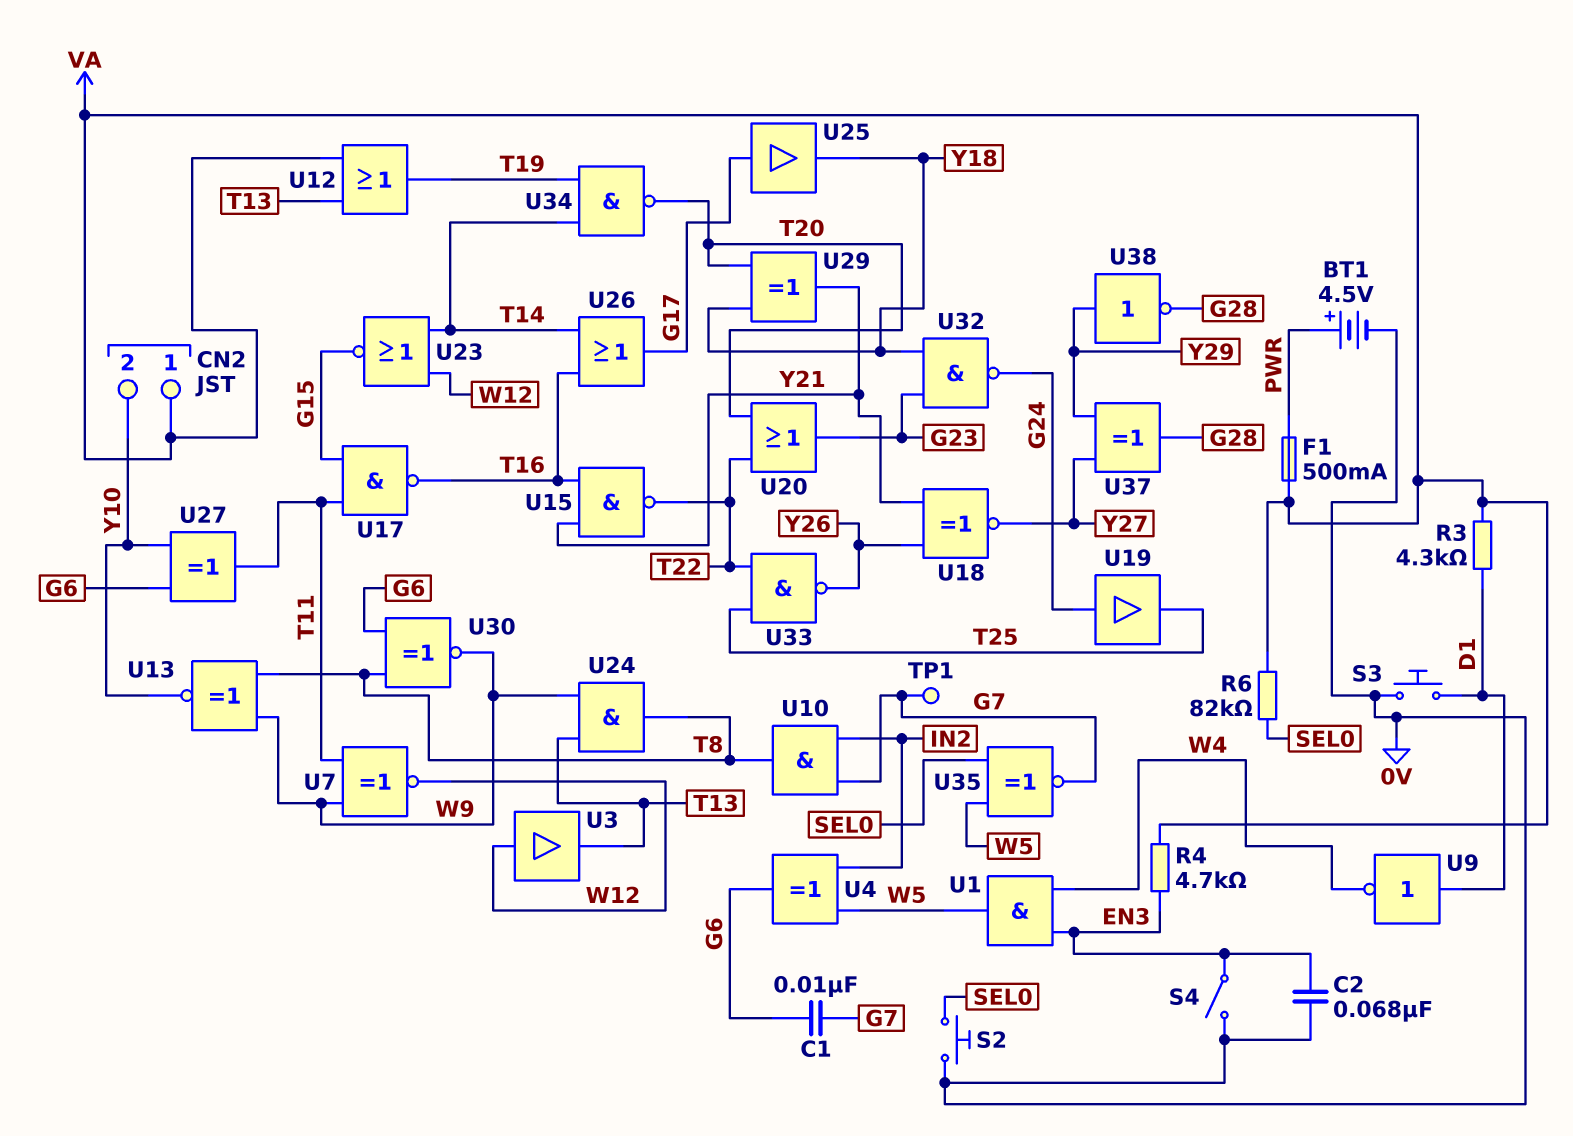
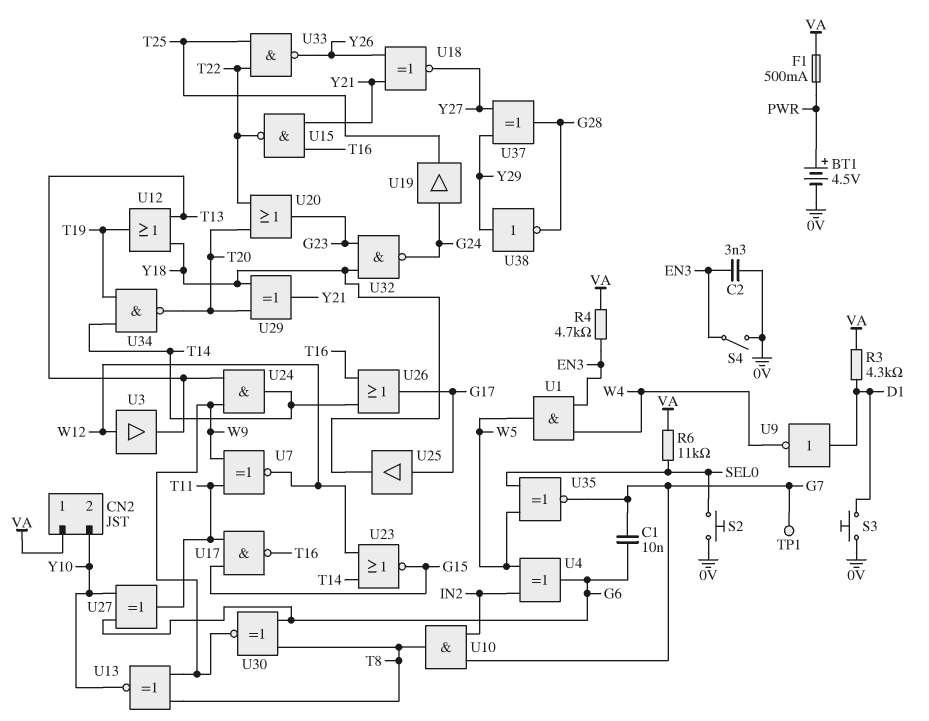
C2: 68nF (0V, EN3) -> 3.3nF (0V, EN3)
R6: 82k (SEL0, VA) -> 11k (SEL0, VA)
U12: OR (in T13, in VA, out T19) -> OR (in T13, in Y18, out T19)
U24: AND (in T13, in W9, out T8) -> AND (in T13, in W9, out T14)

